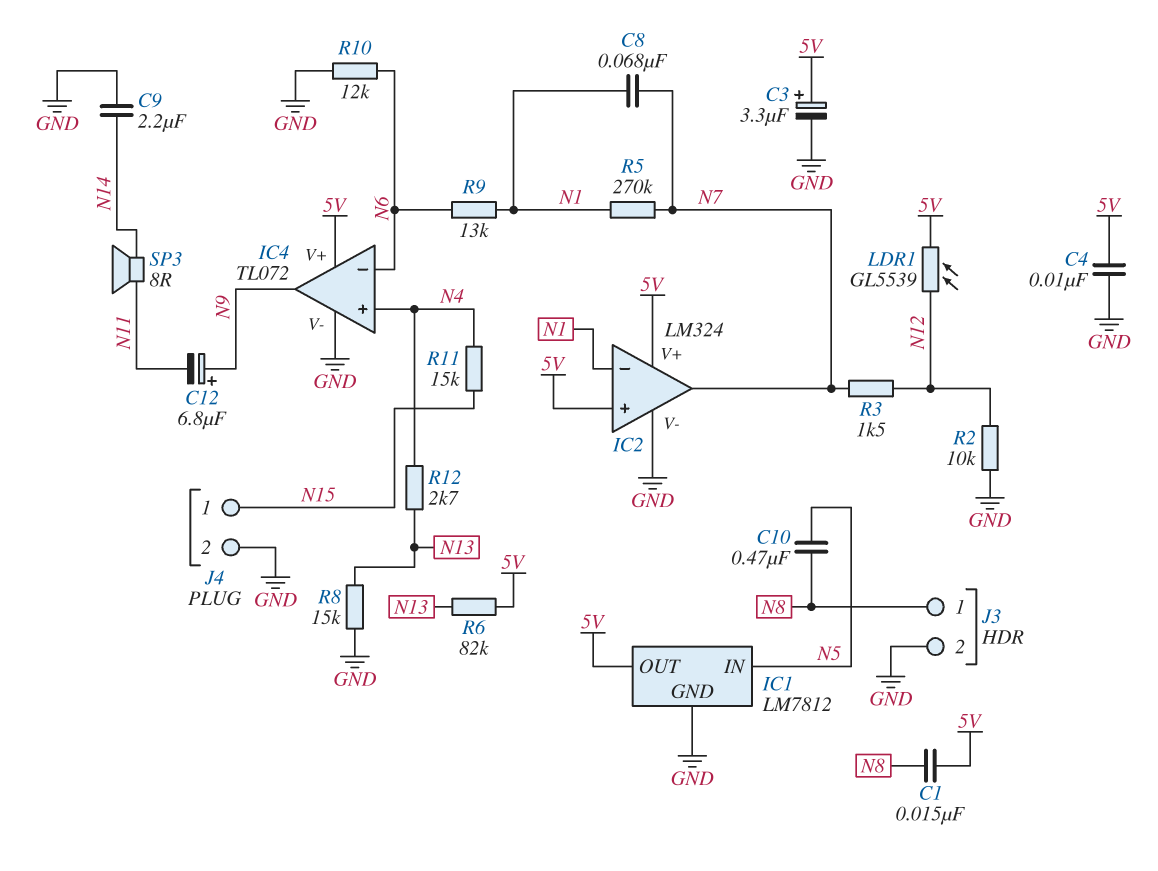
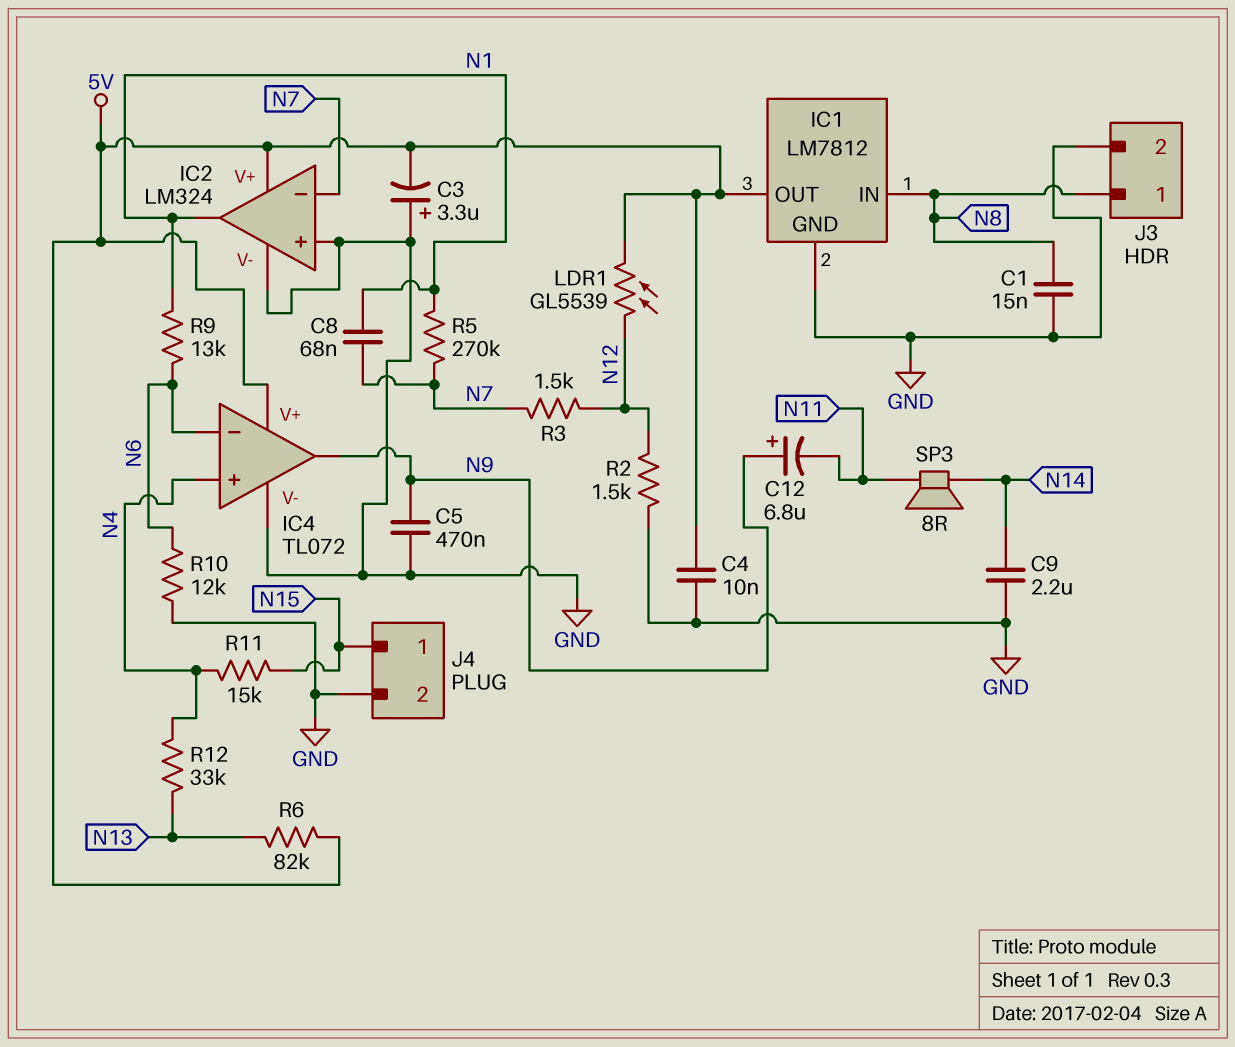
C1: 15nF (5V, N8) -> 15nF (GND, N8)
C3: 3.3uF (plus 5V, minus GND) -> 3.3uF (plus GND, minus 5V)
C5: none -> 470nF (GND, N9)
C10: 470nF (N5, N8) -> none
IC1 pin IN: N5 -> N8
IC2 pin in+: 5V -> GND
IC2 pin in-: N1 -> N7
IC2 pin out: N7 -> N1
R2: 10k (GND, N12) -> 1.5k (GND, N12)
R8: 15k (GND, N13) -> none
R12: 2.7k (N4, N13) -> 33k (N4, N13)

